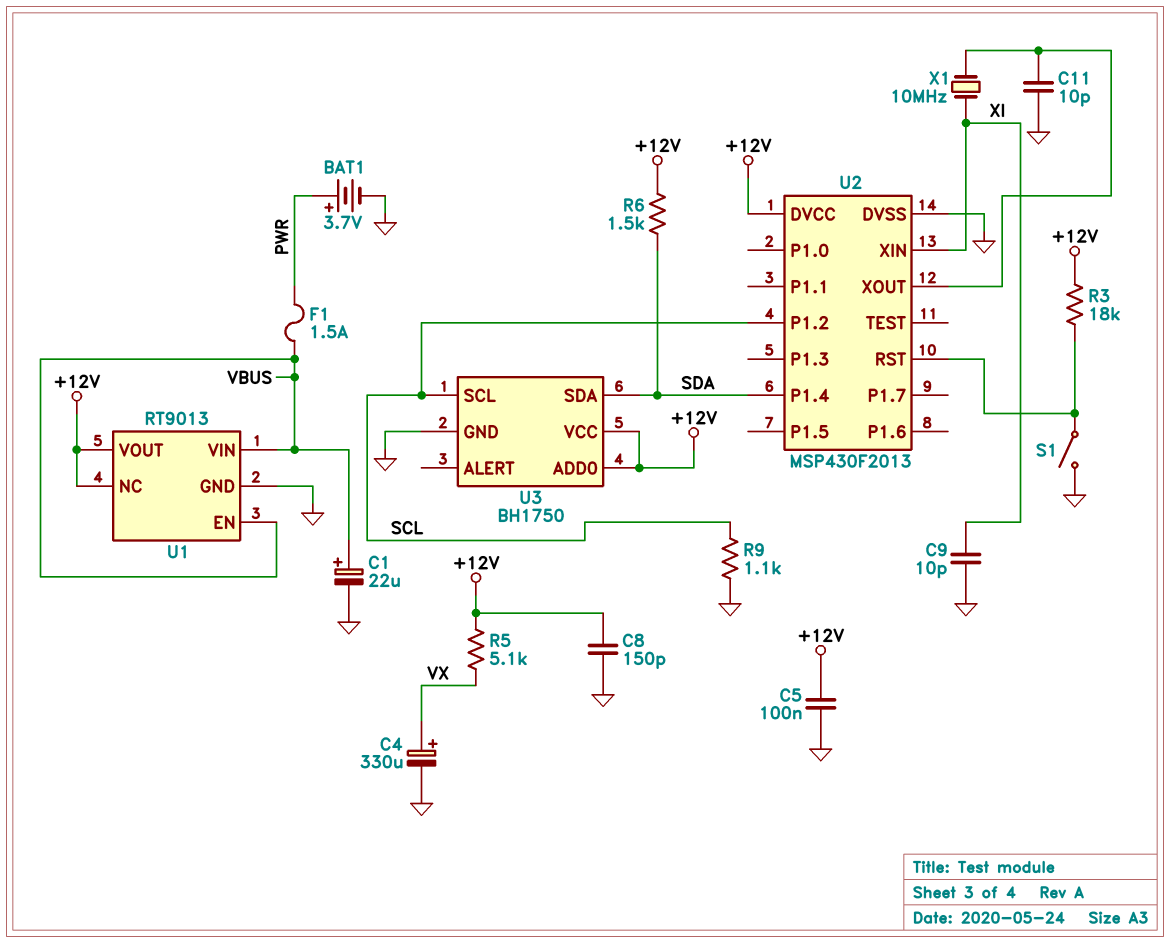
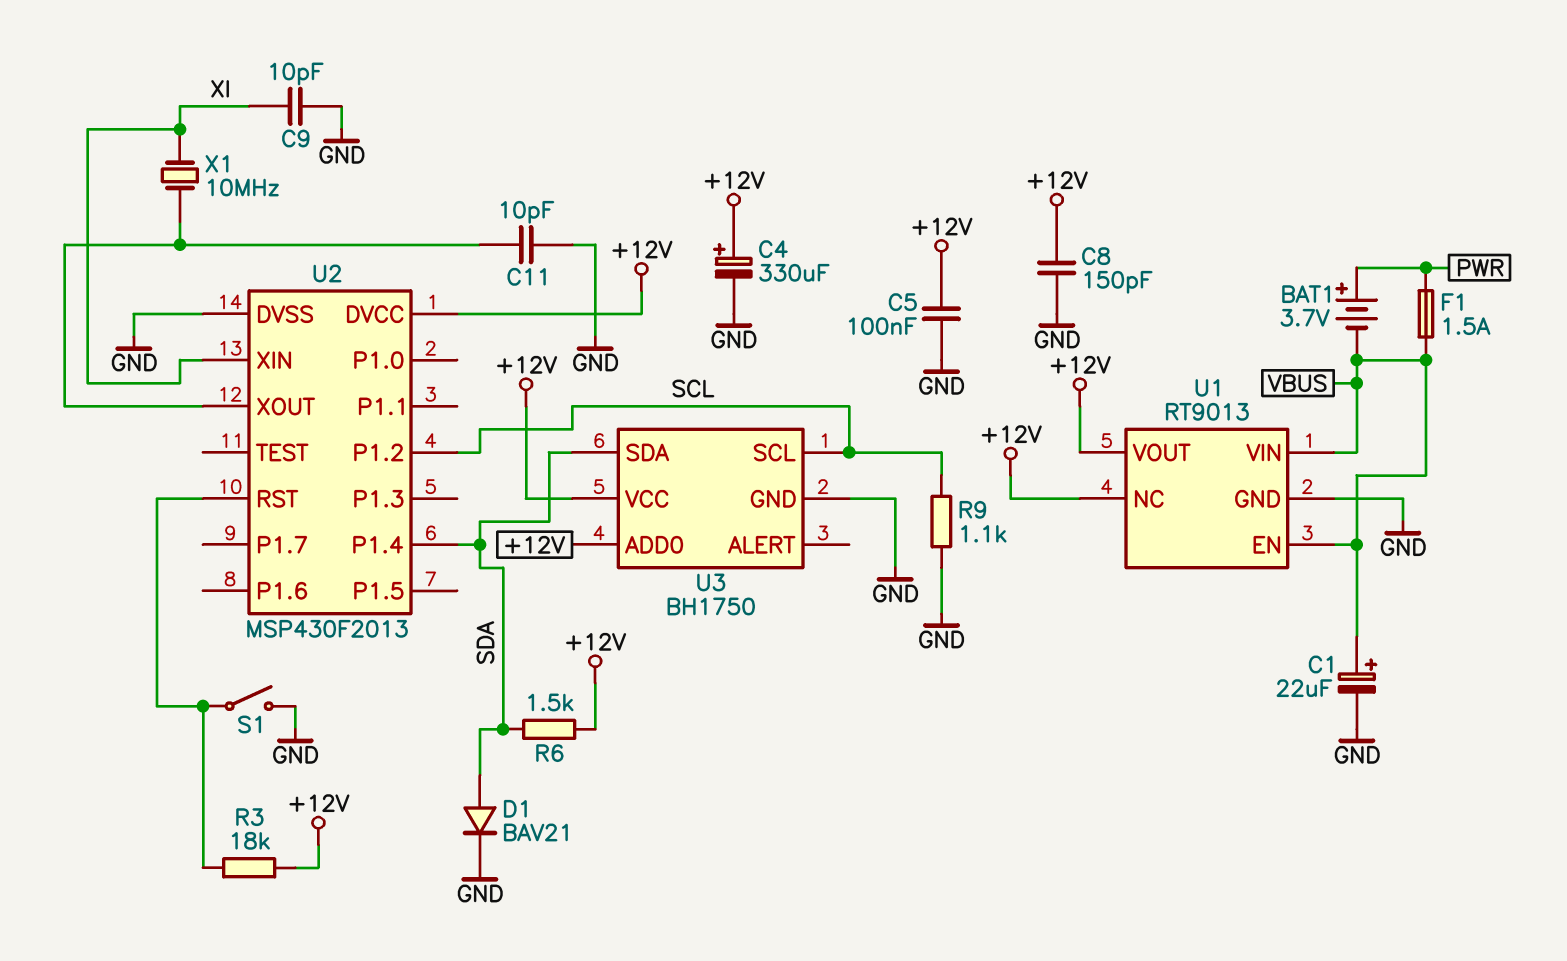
BAT1: 3.7V (plus PWR, minus GND) -> 3.7V (plus PWR, minus VBUS)
C4: 330uF (plus VX, minus GND) -> 330uF (plus +12V, minus GND)
D1: none -> diode BAV21 (A SDA, K GND)
R5: 5.1k (+12V, VX) -> none

